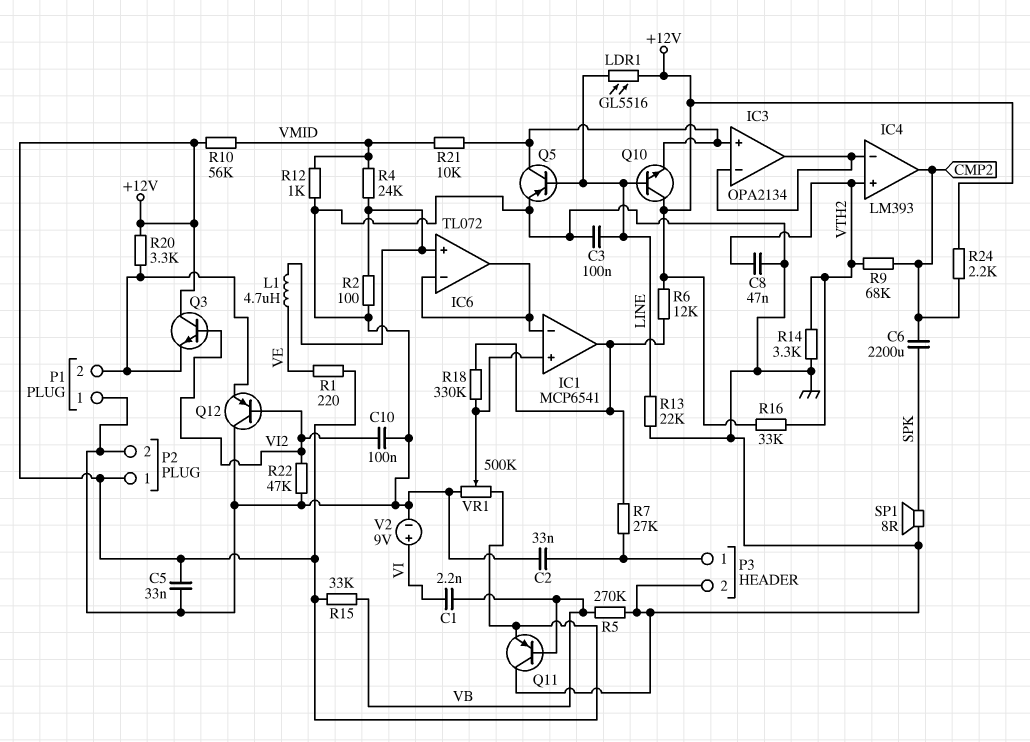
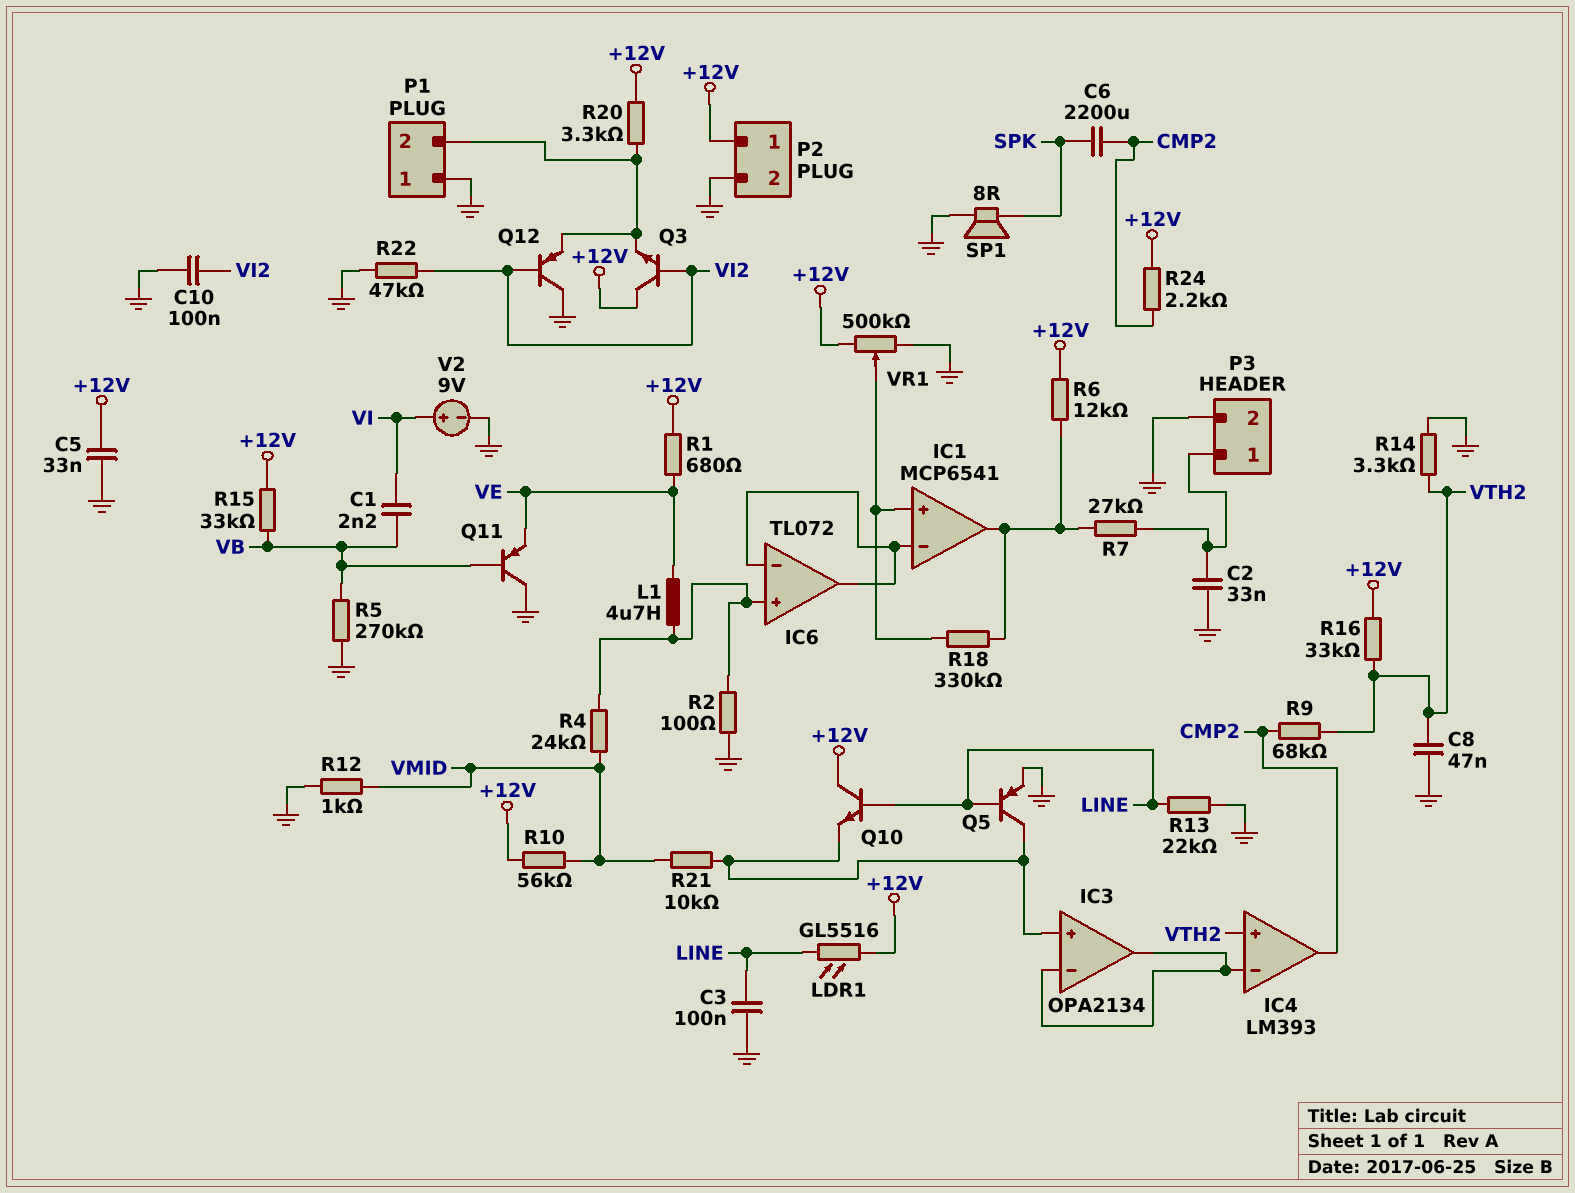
Q11: PNP (B VB, C GND, E +12V) -> PNP (B VB, C GND, E VE)
R1: 220 (+12V, VE) -> 680 (+12V, VE)

